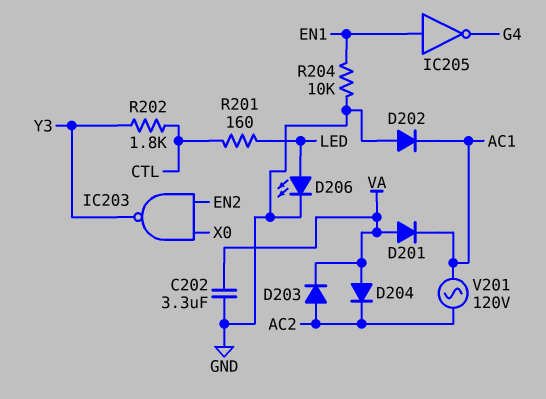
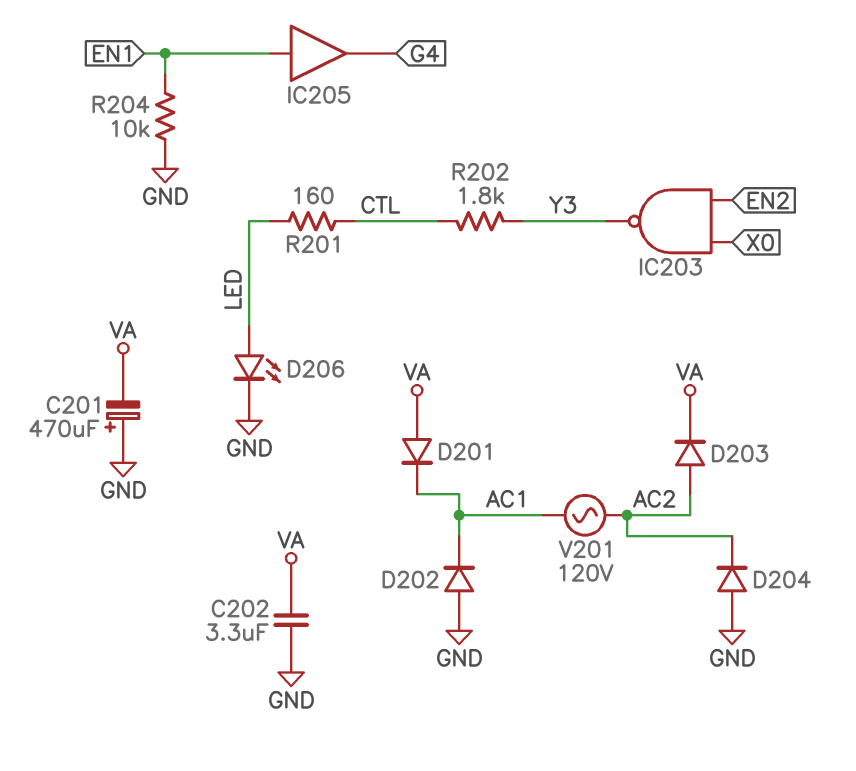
C201: none -> 470uF (plus GND, minus VA)
D204: diode (A VA, K AC2) -> diode (A GND, K AC2)
IC205: NOT (in EN1, out G4) -> buffer (in EN1, out G4)

